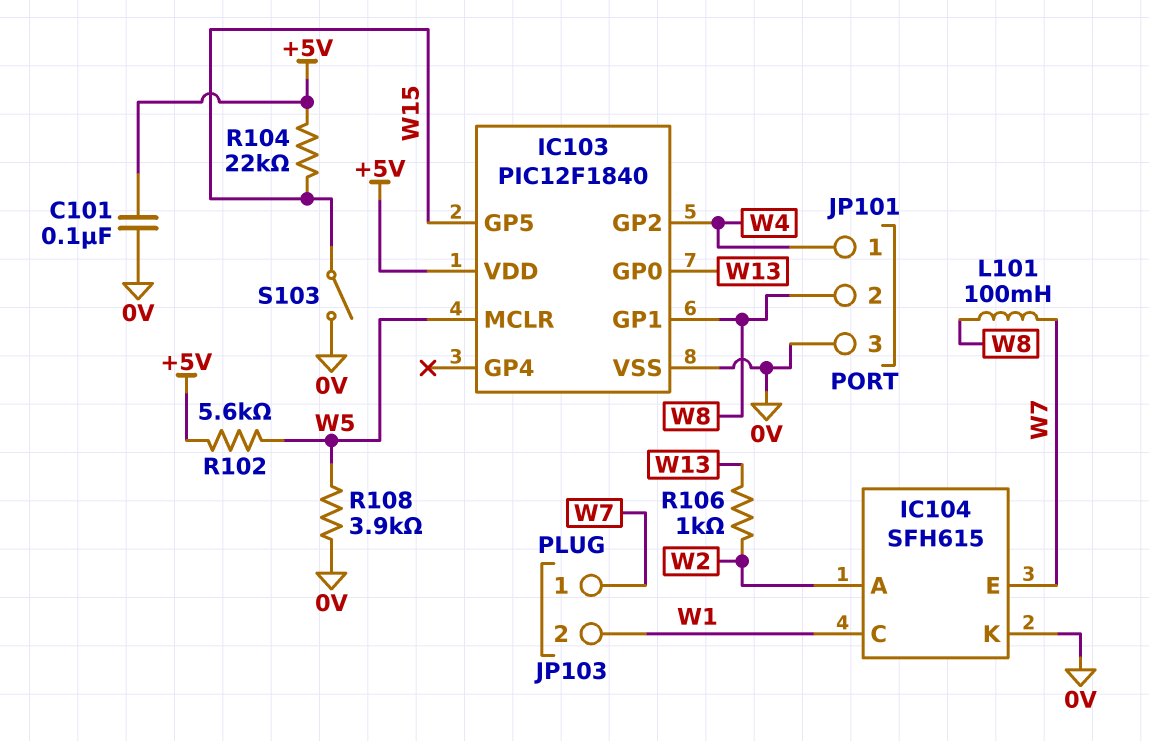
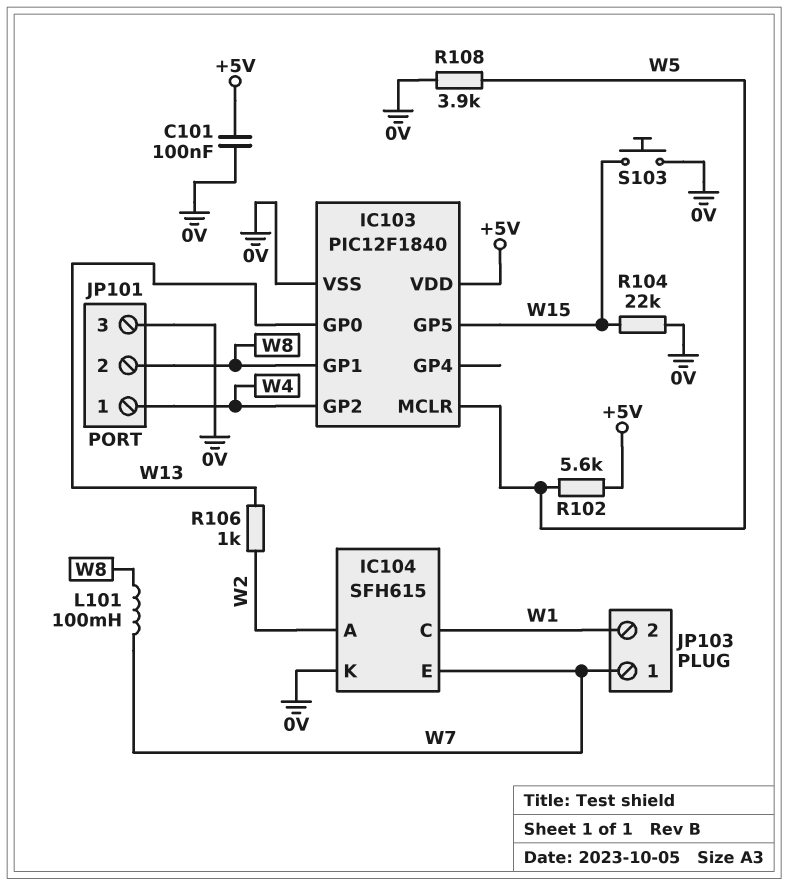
R104: 22k (+5V, W15) -> 22k (0V, W15)
S103: switch (0V, W15) -> button (0V, W15)

